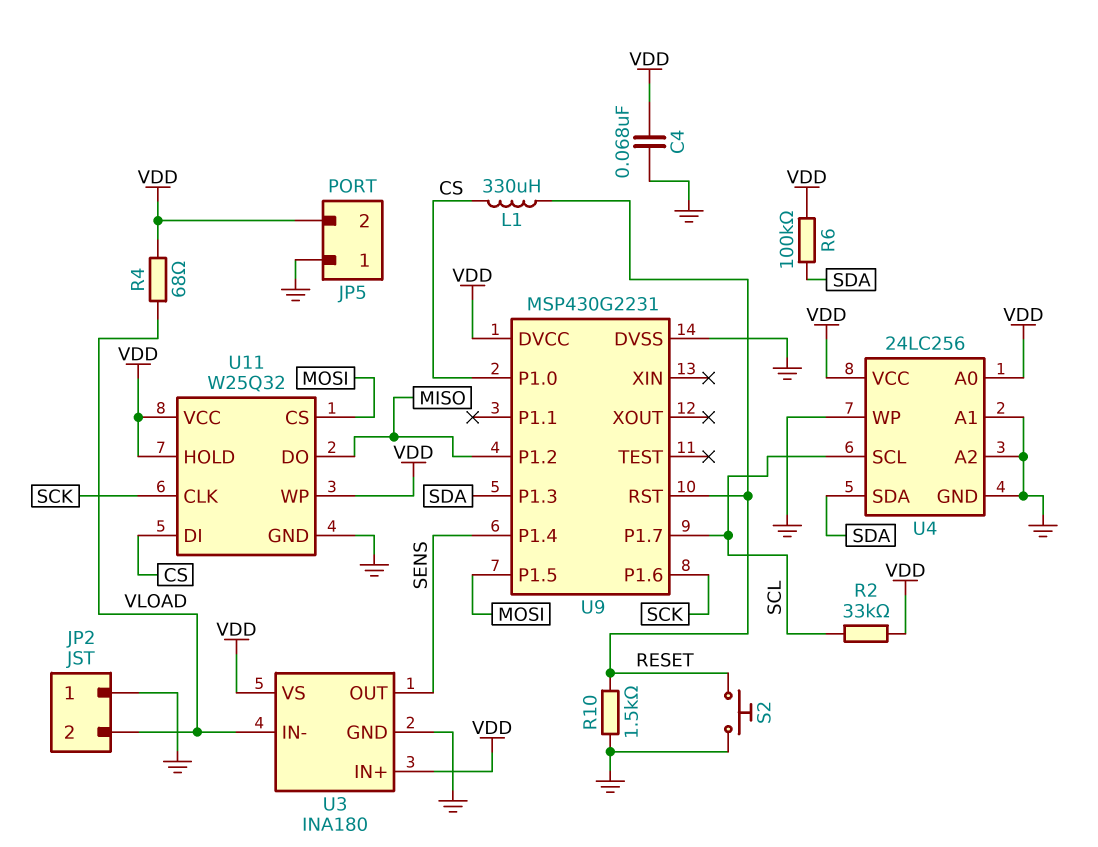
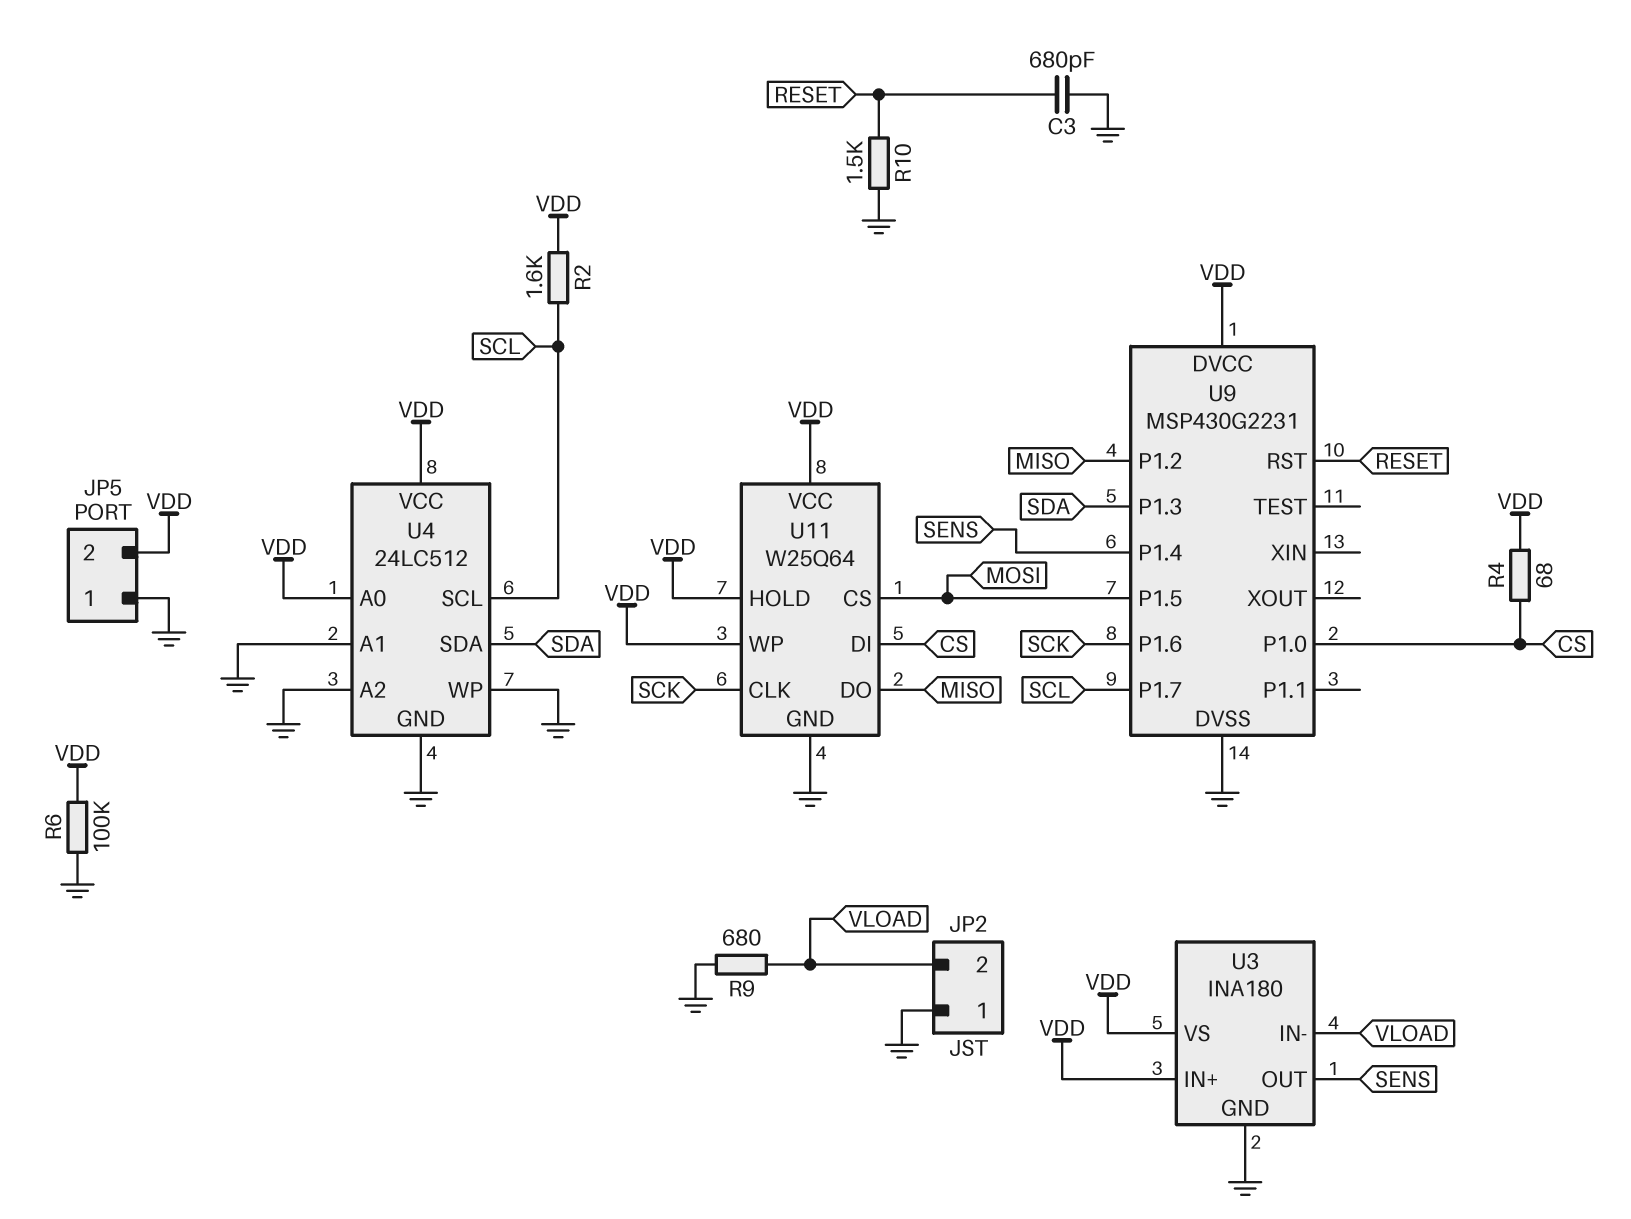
C3: none -> 680pF (GND, RESET)
C4: 68nF (GND, VDD) -> none
L1: 330uH (CS, RESET) -> none
R2: 33k (SCL, VDD) -> 1.6k (SCL, VDD)
R4: 68 (VDD, VLOAD) -> 68 (CS, VDD)
R6: 100k (SDA, VDD) -> 100k (GND, VDD)
R9: none -> 680 (GND, VLOAD)
S2: button (GND, RESET) -> none
U4: 24LC256 -> 24LC512
U11: W25Q32 -> W25Q64

